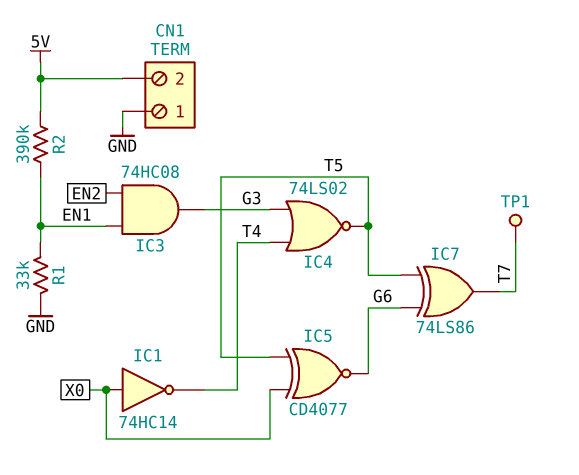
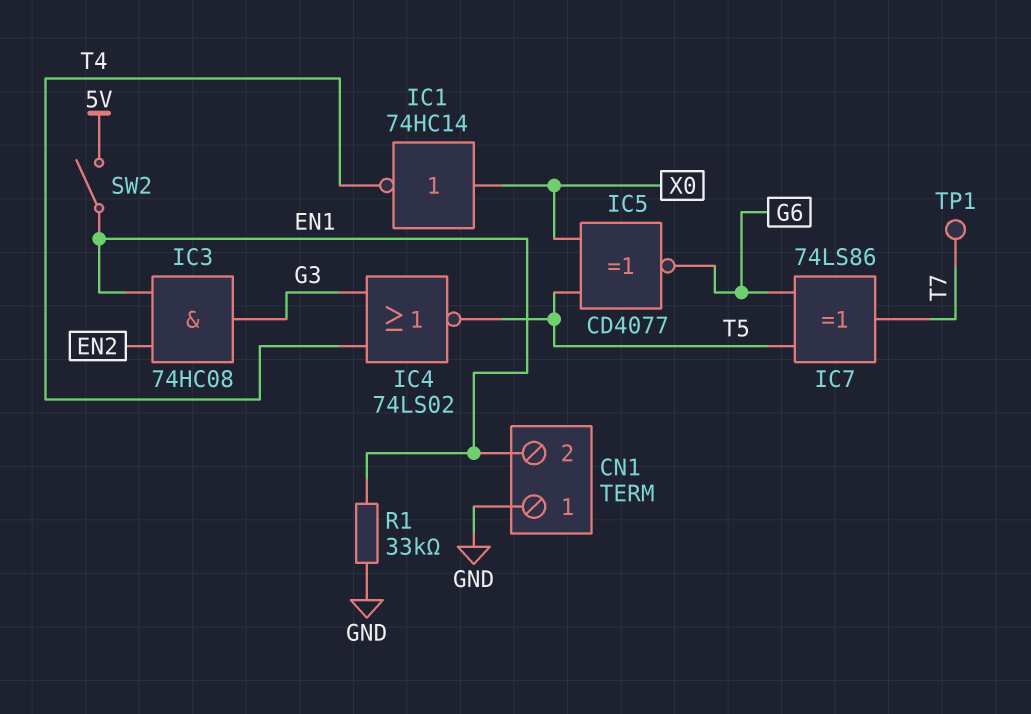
CN1 pin 2: 5V -> EN1
R2: 390k (5V, EN1) -> none
SW2: none -> switch (5V, EN1)

